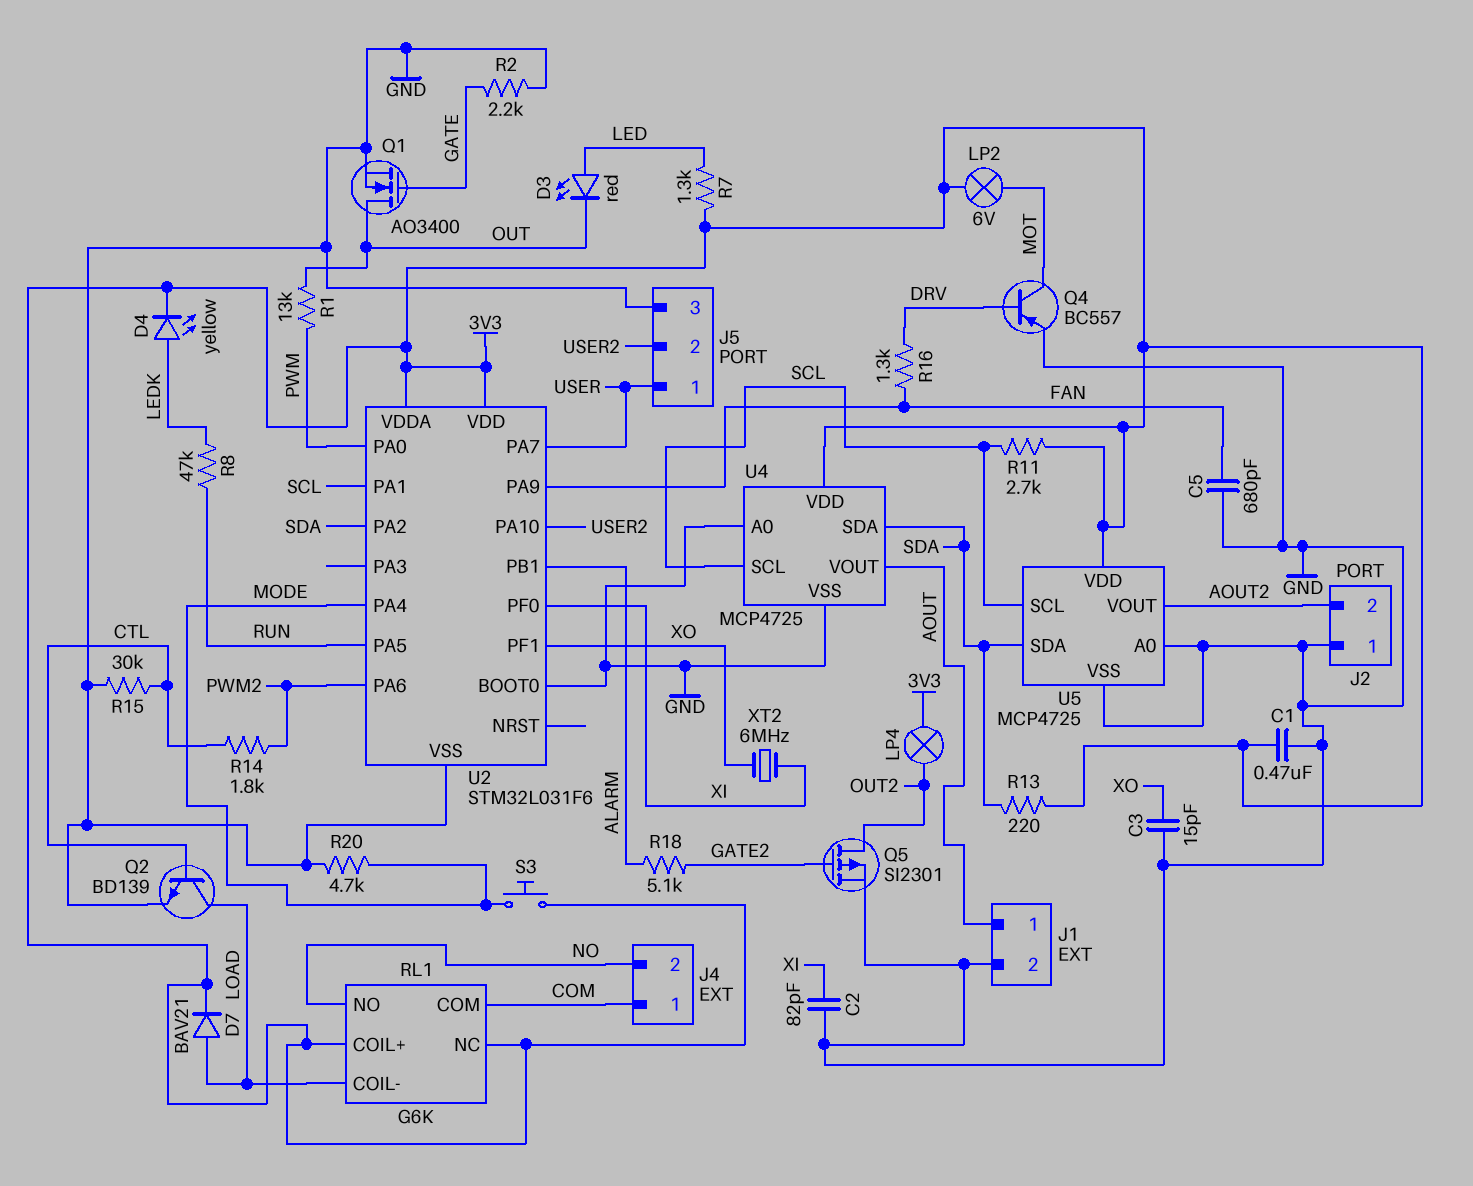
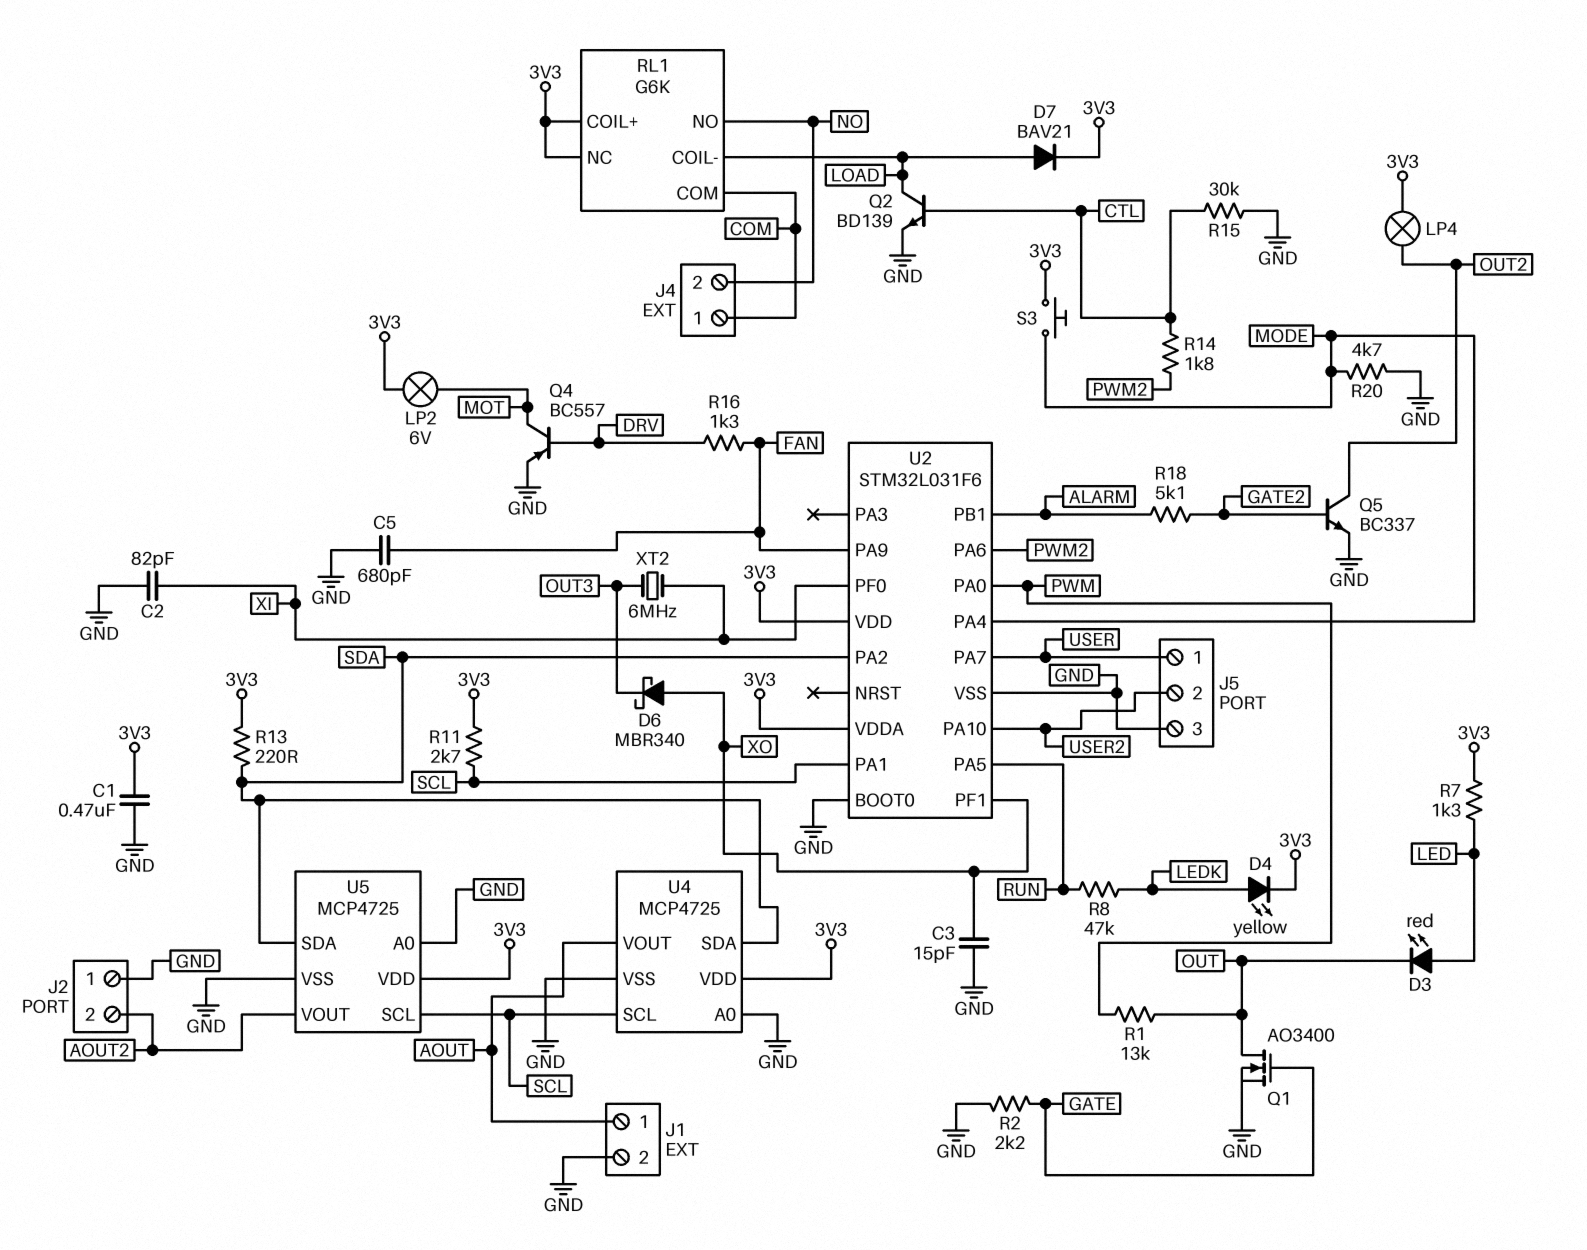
D6: none -> schottky MBR340 (A XO, K OUT3)
Q5: PMOS SI2301 (G GATE2, D OUT2, S GND) -> NPN BC337 (B GATE2, C OUT2, E GND)
XT2: 6MHz (XI, XO) -> 6MHz (OUT3, XI)

